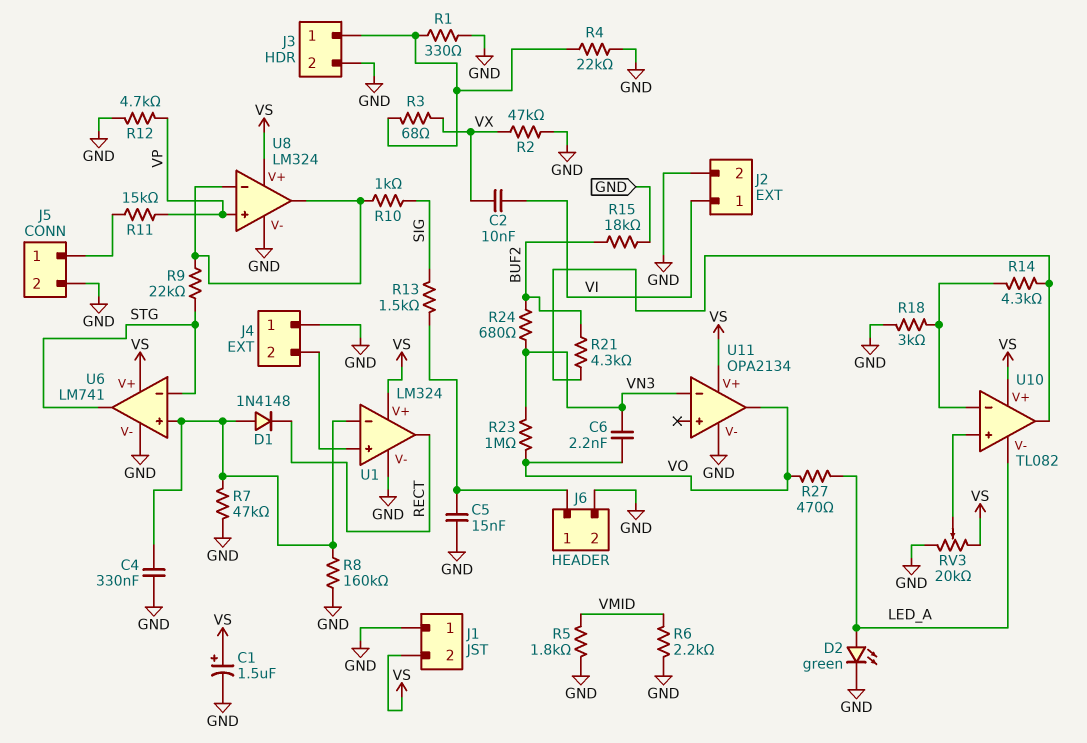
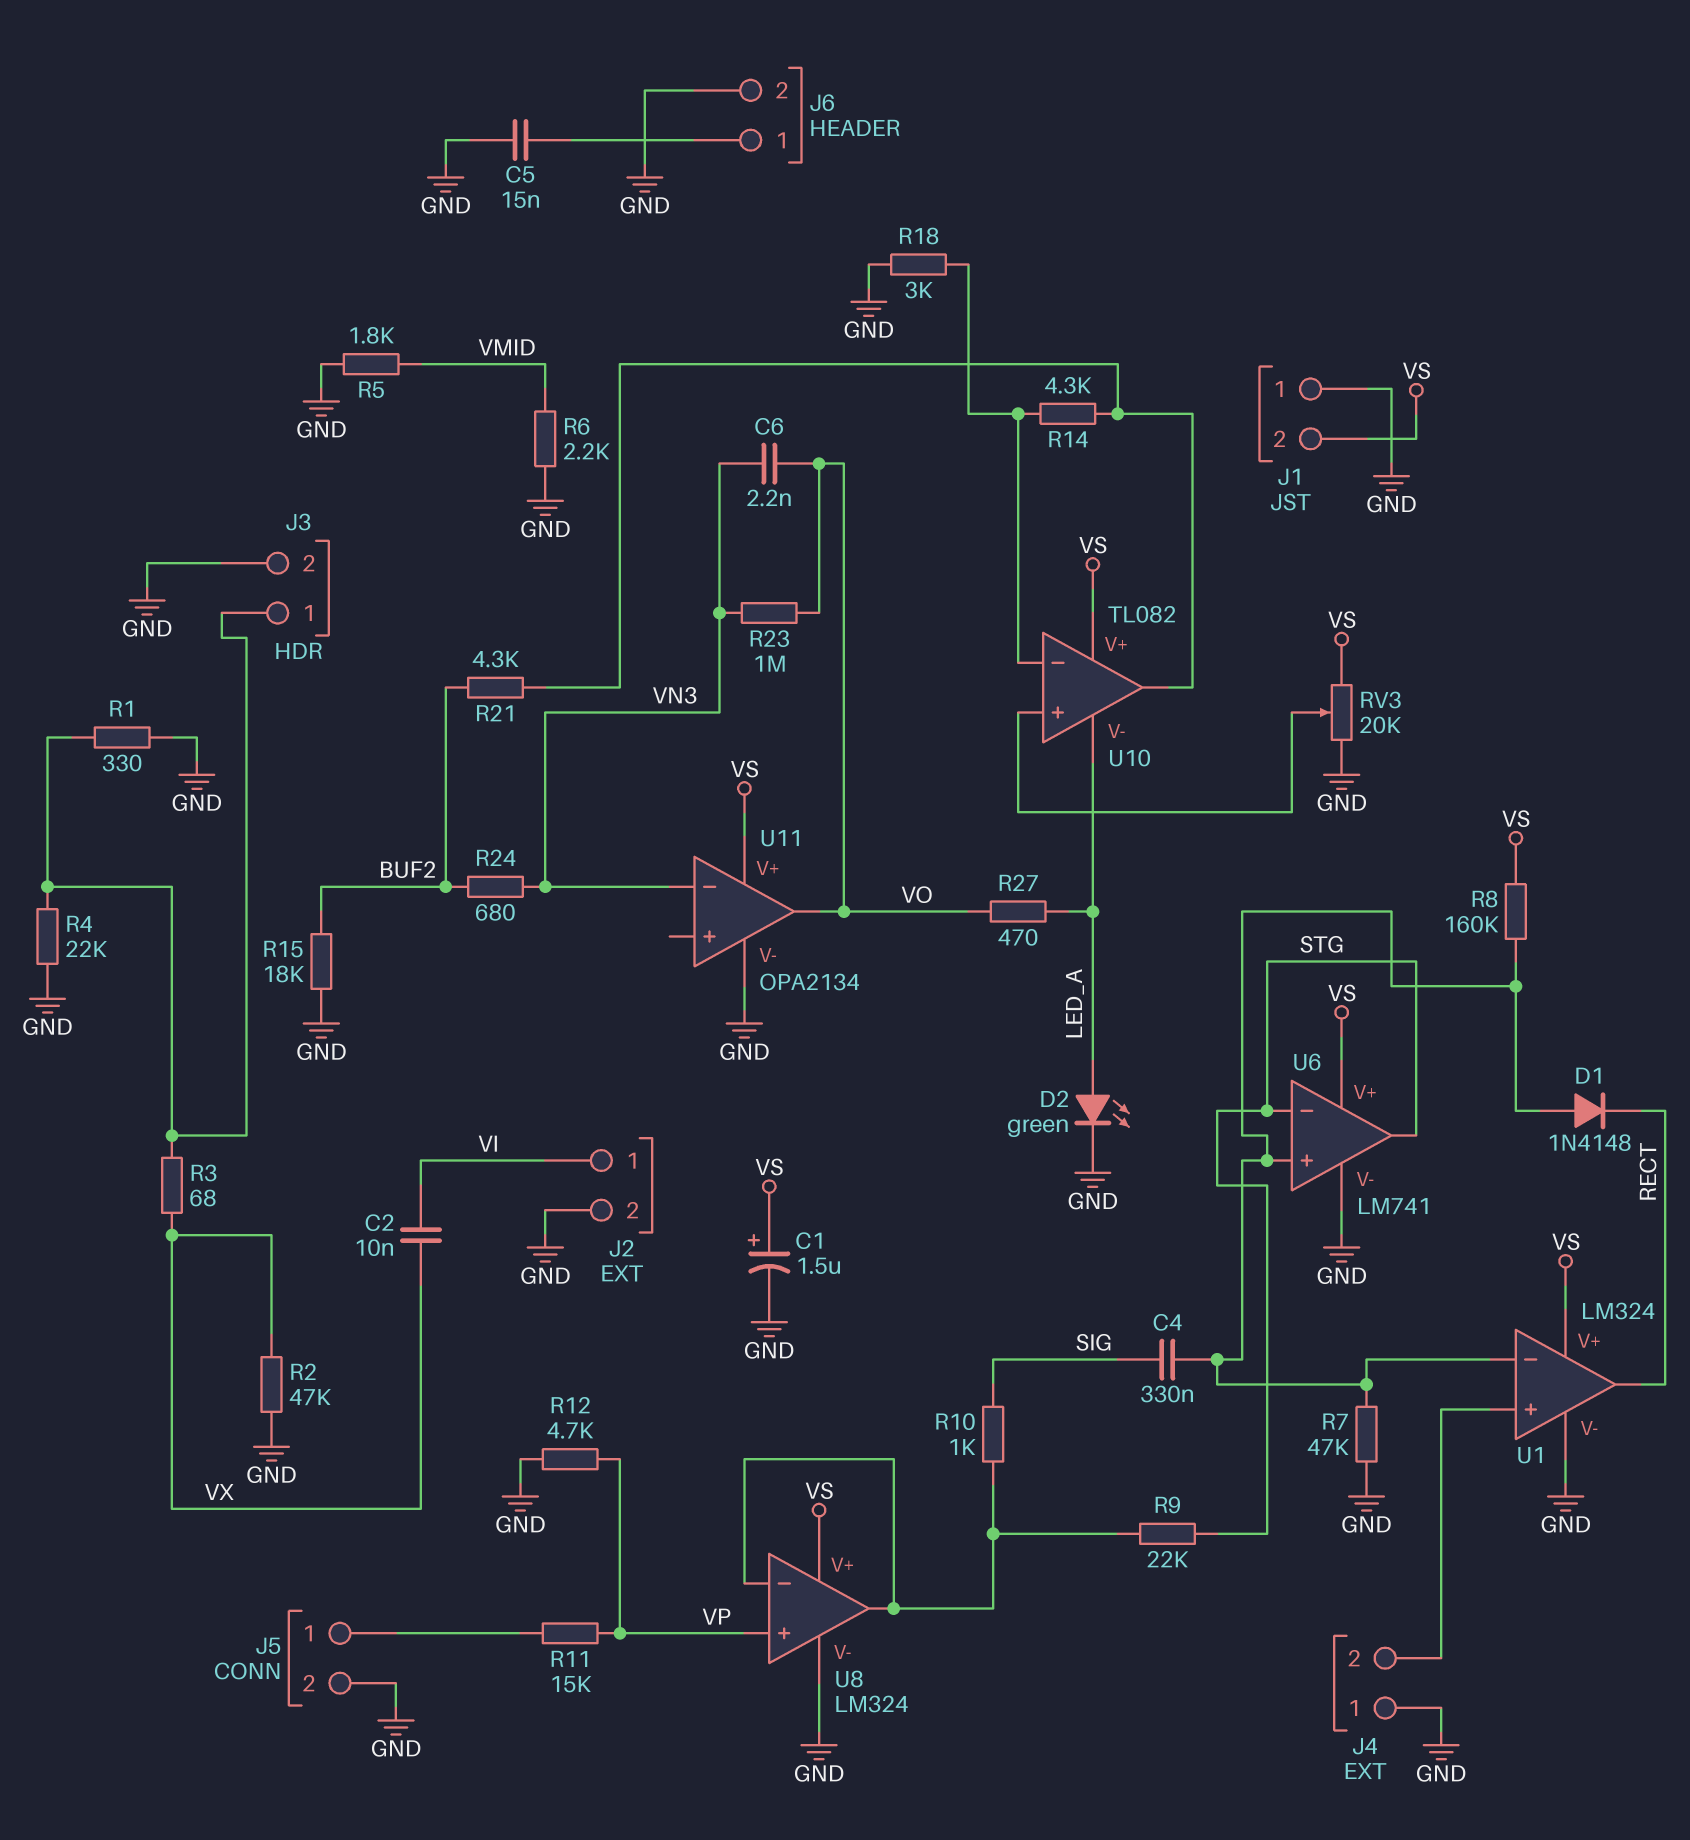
C4: 330nF (GND, U1/in-) -> 330nF (SIG, U1/in-)
R8: 160k (GND, U1/in-) -> 160k (U1/in-, VS)
R13: 1.5k (J6/1, SIG) -> none

